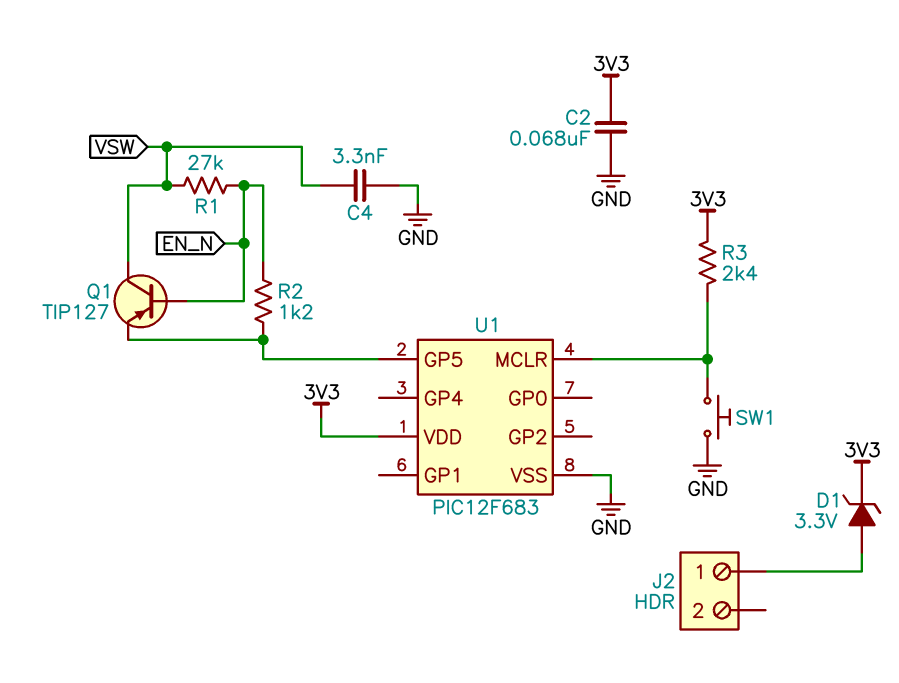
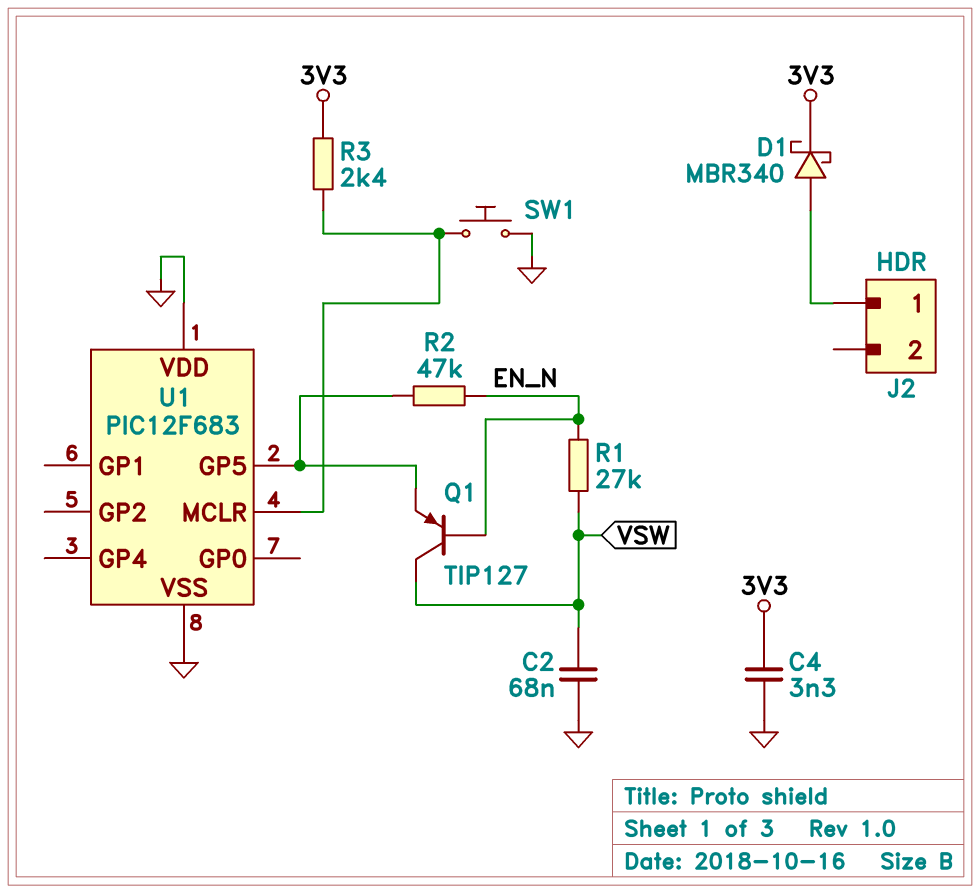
C2: 68nF (3V3, GND) -> 68nF (GND, VSW)
C4: 3.3nF (GND, VSW) -> 3.3nF (3V3, GND)
D1: zener 3.3V (A J2/1, K 3V3) -> schottky MBR340 (A J2/1, K 3V3)
R2: 1.2k (EN_N, U1/GP5) -> 47k (EN_N, U1/GP5)
U1 pin VDD: 3V3 -> GND

